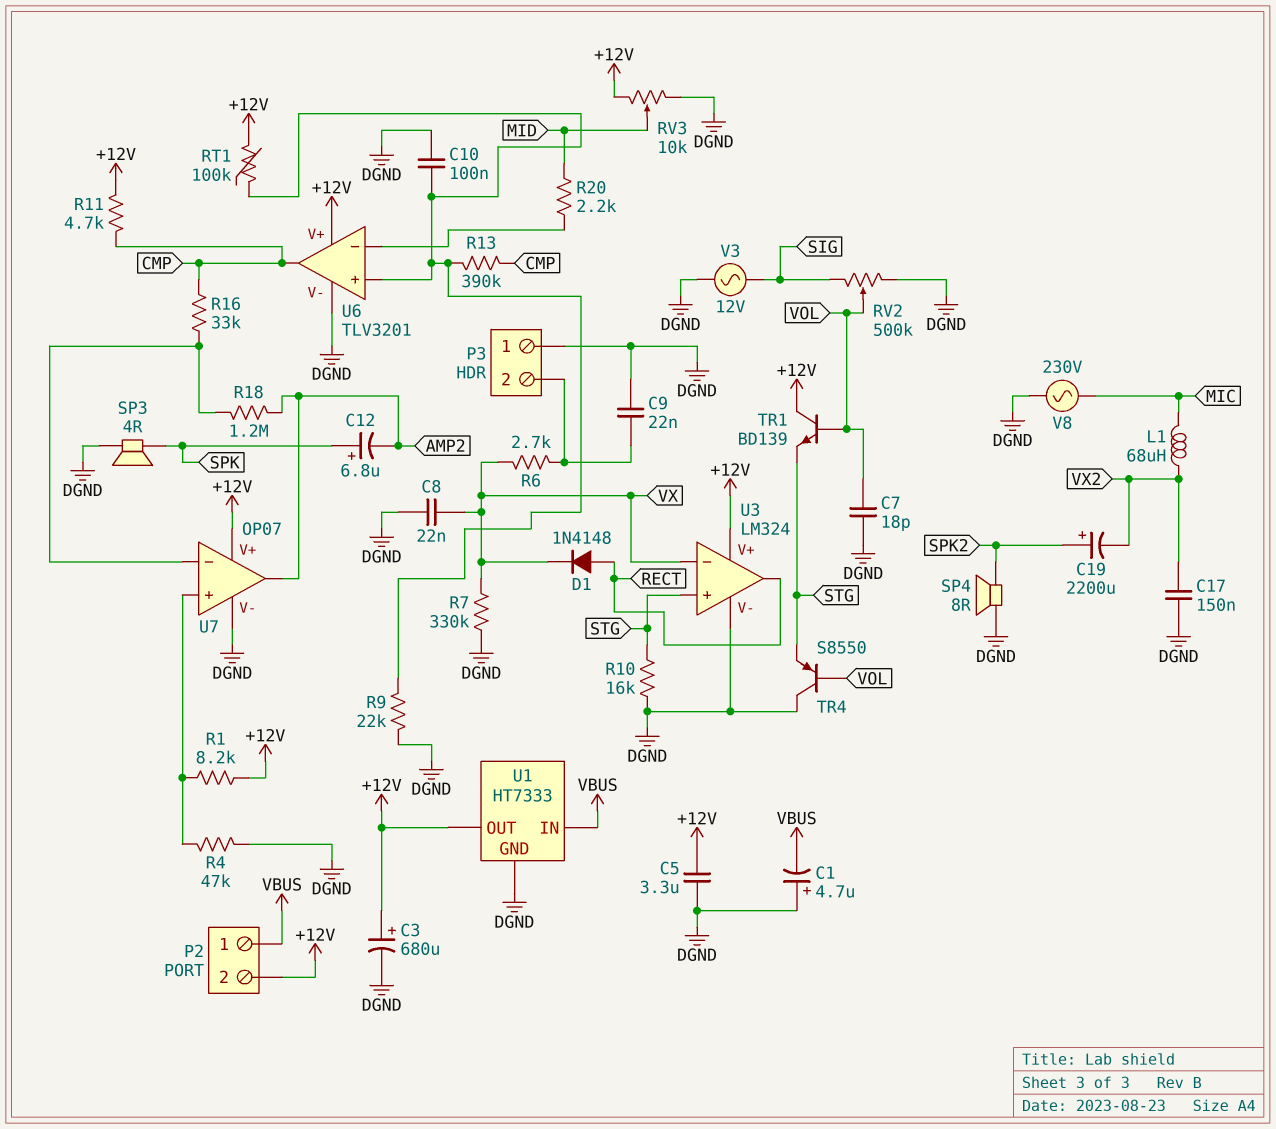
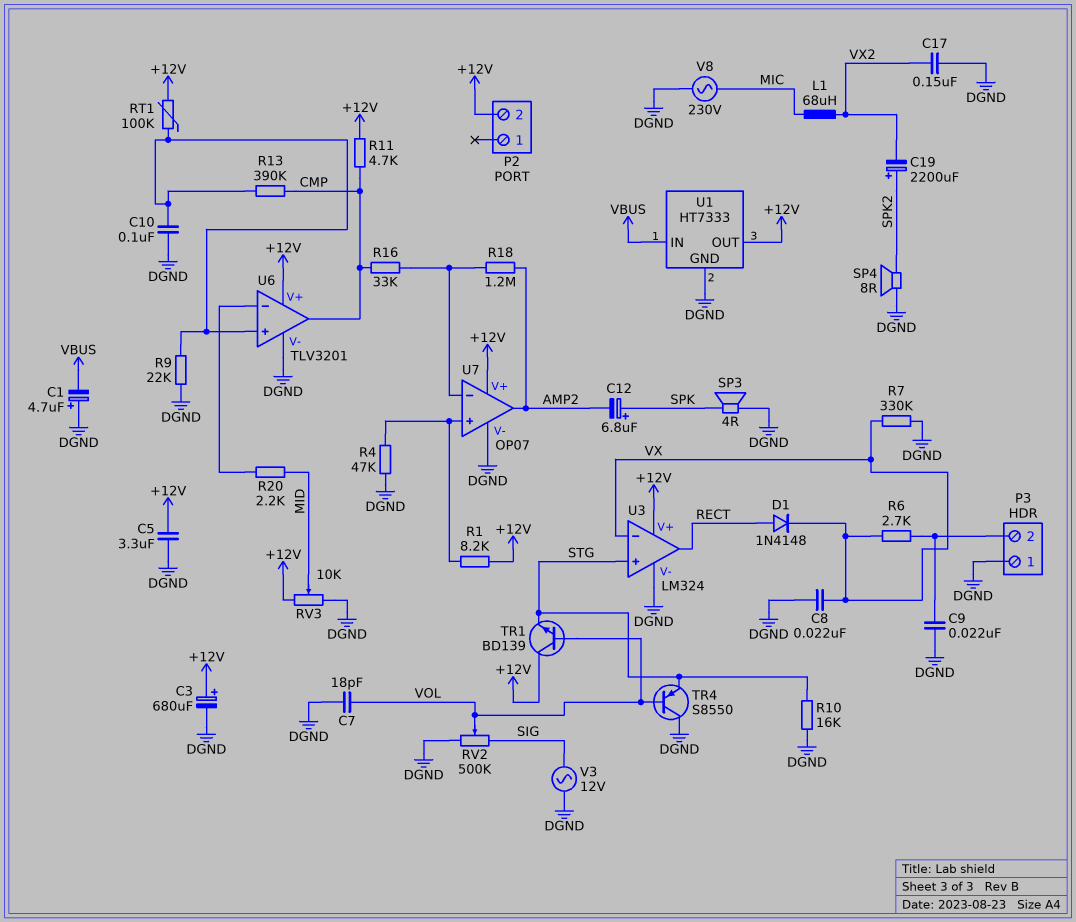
P2 pin 1: VBUS -> none

